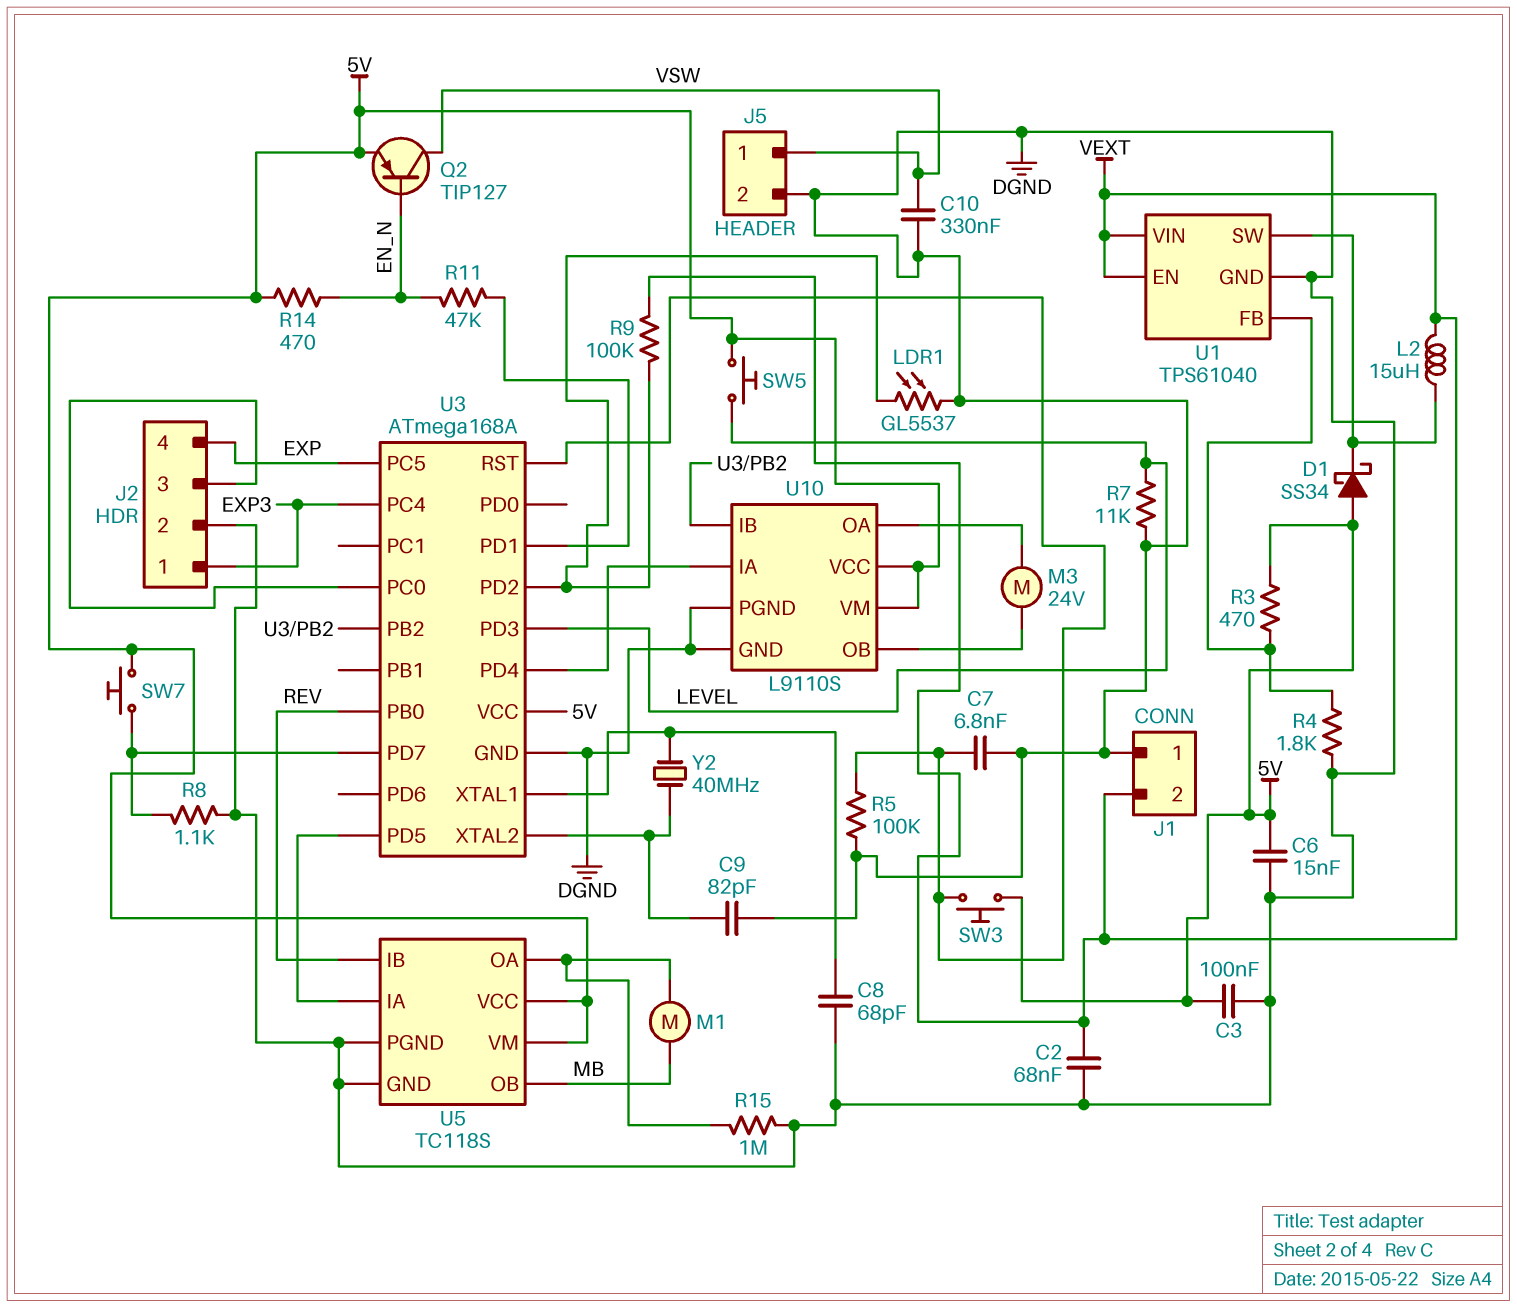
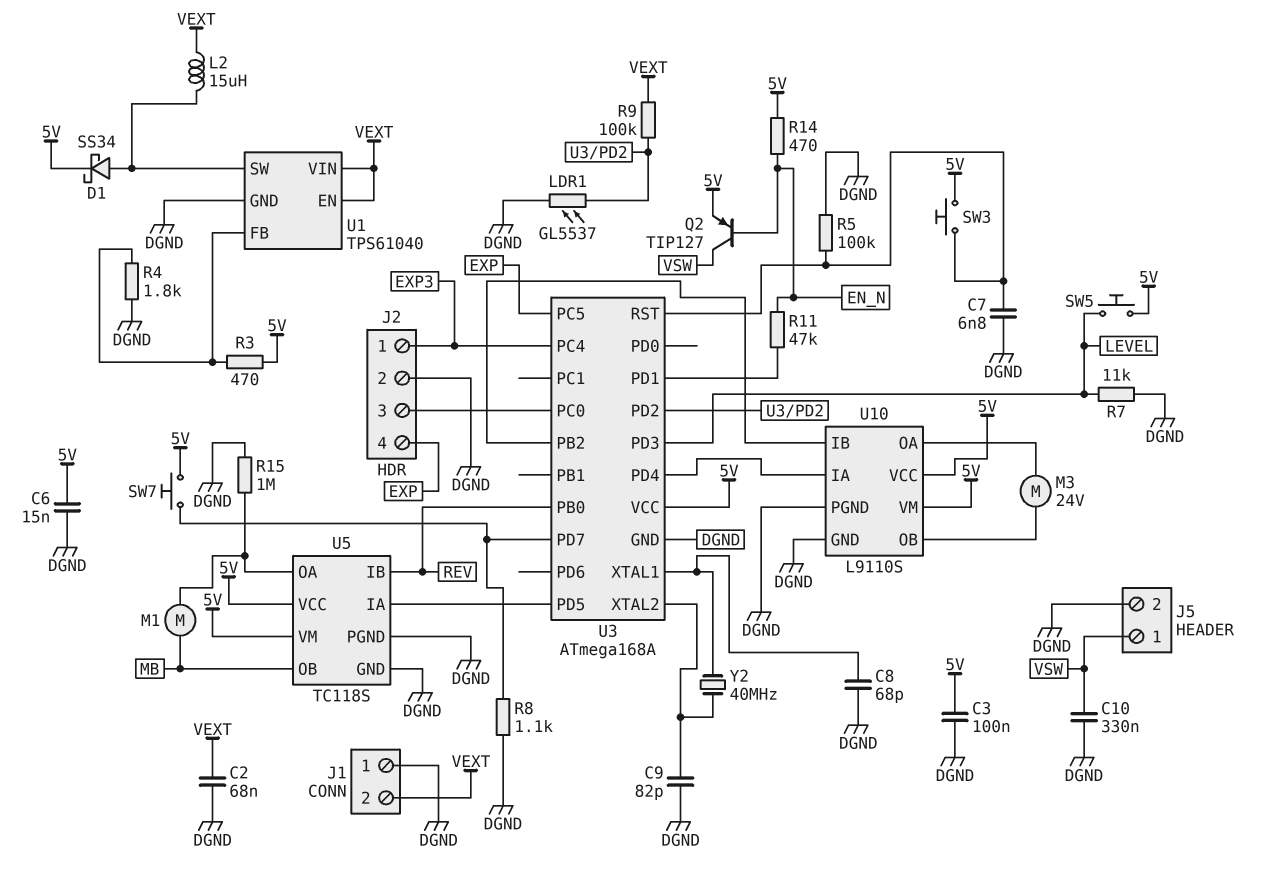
D1: schottky SS34 (A 5V, K U1/SW) -> schottky SS34 (A U1/SW, K 5V)

